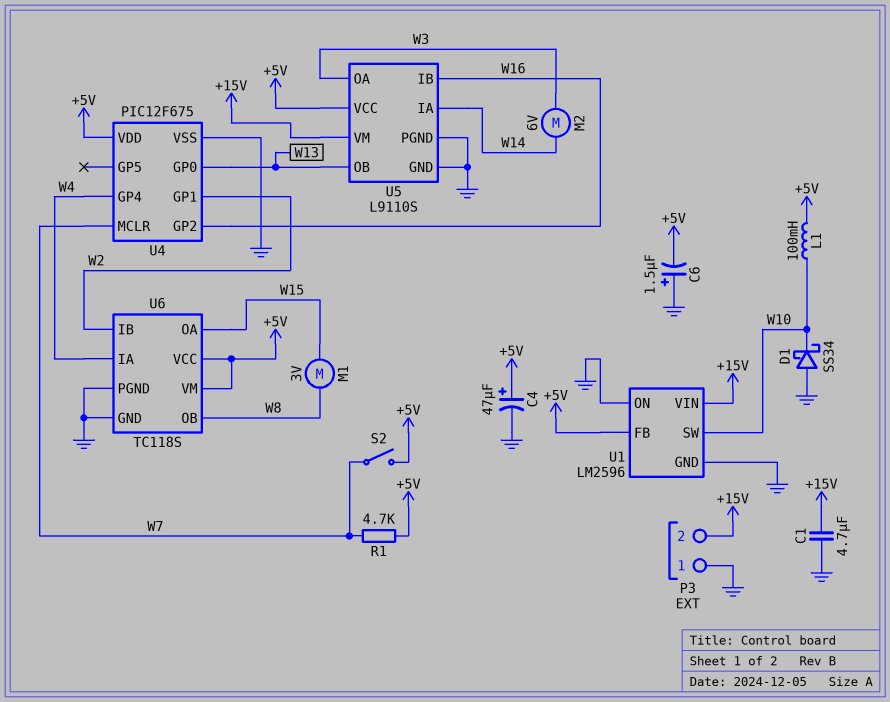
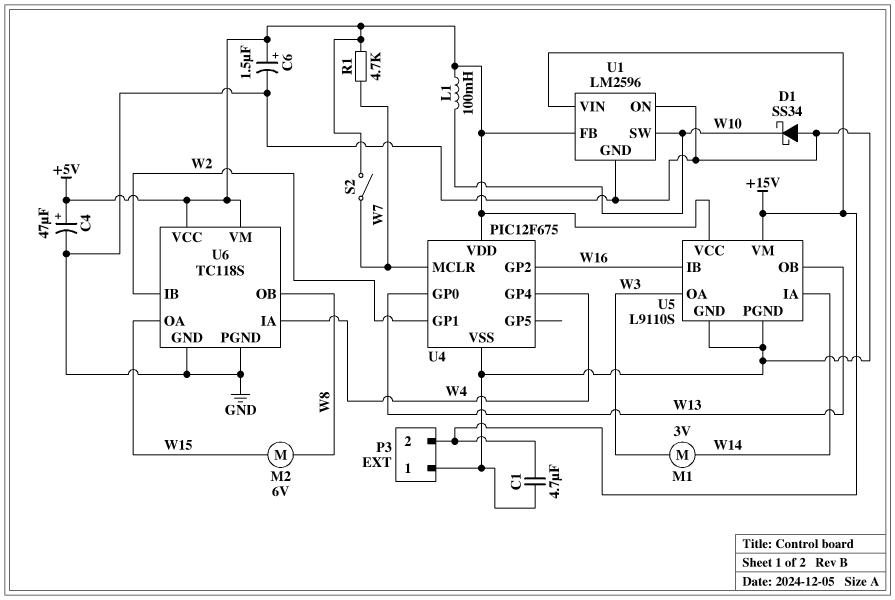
C6: 1.5uF (plus GND, minus +5V) -> 1.5uF (plus +5V, minus GND)
M1: motor 3V (W8, W15) -> motor 3V (W3, W14)
M2: motor 6V (W3, W14) -> motor 6V (W8, W15)

